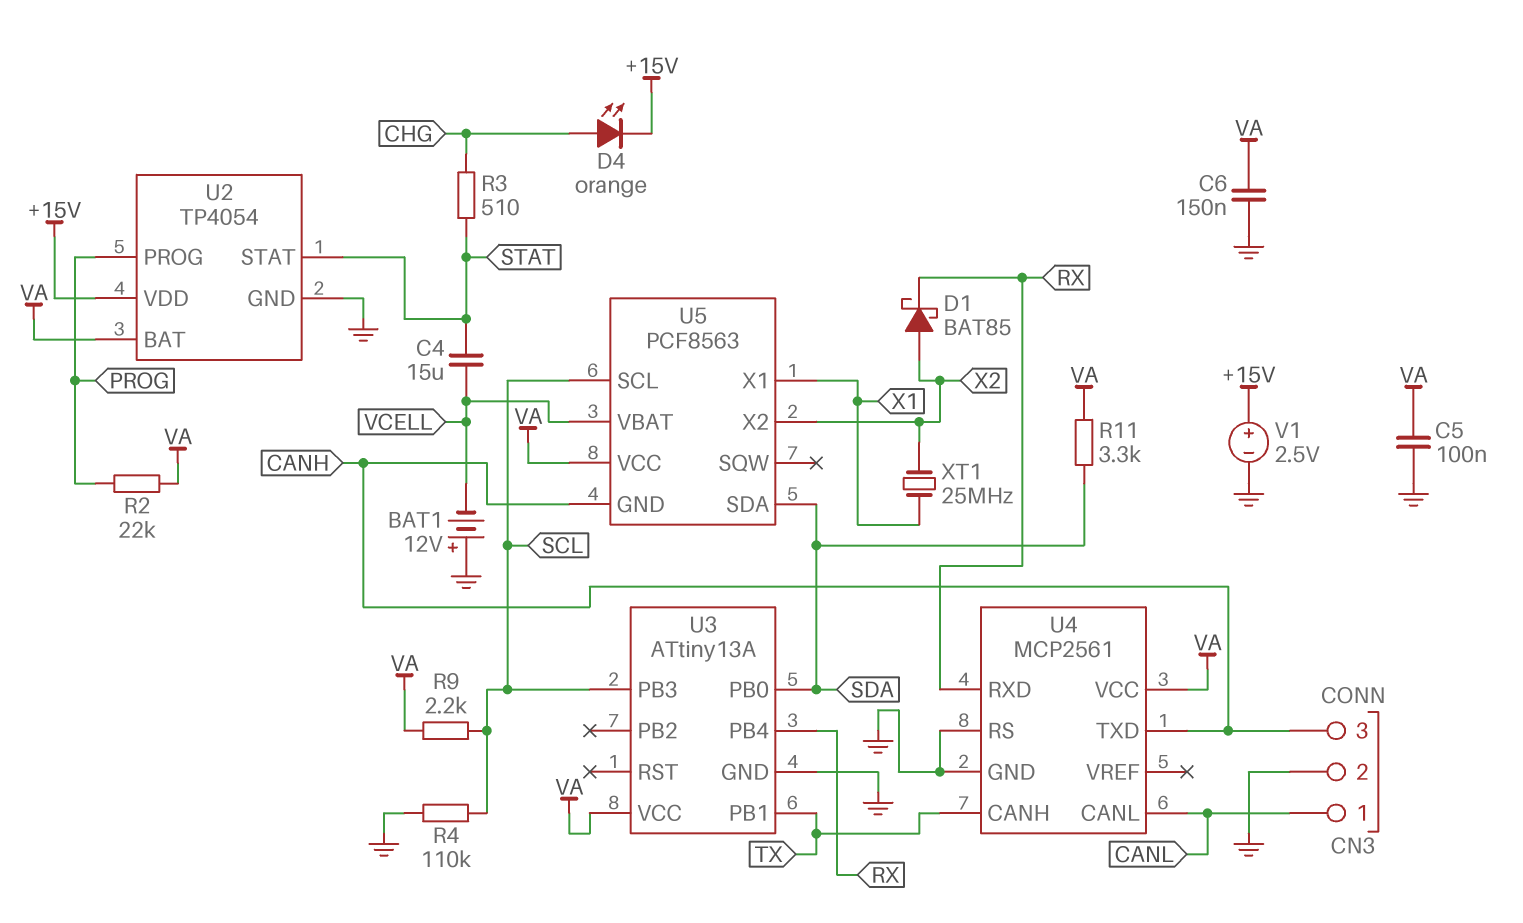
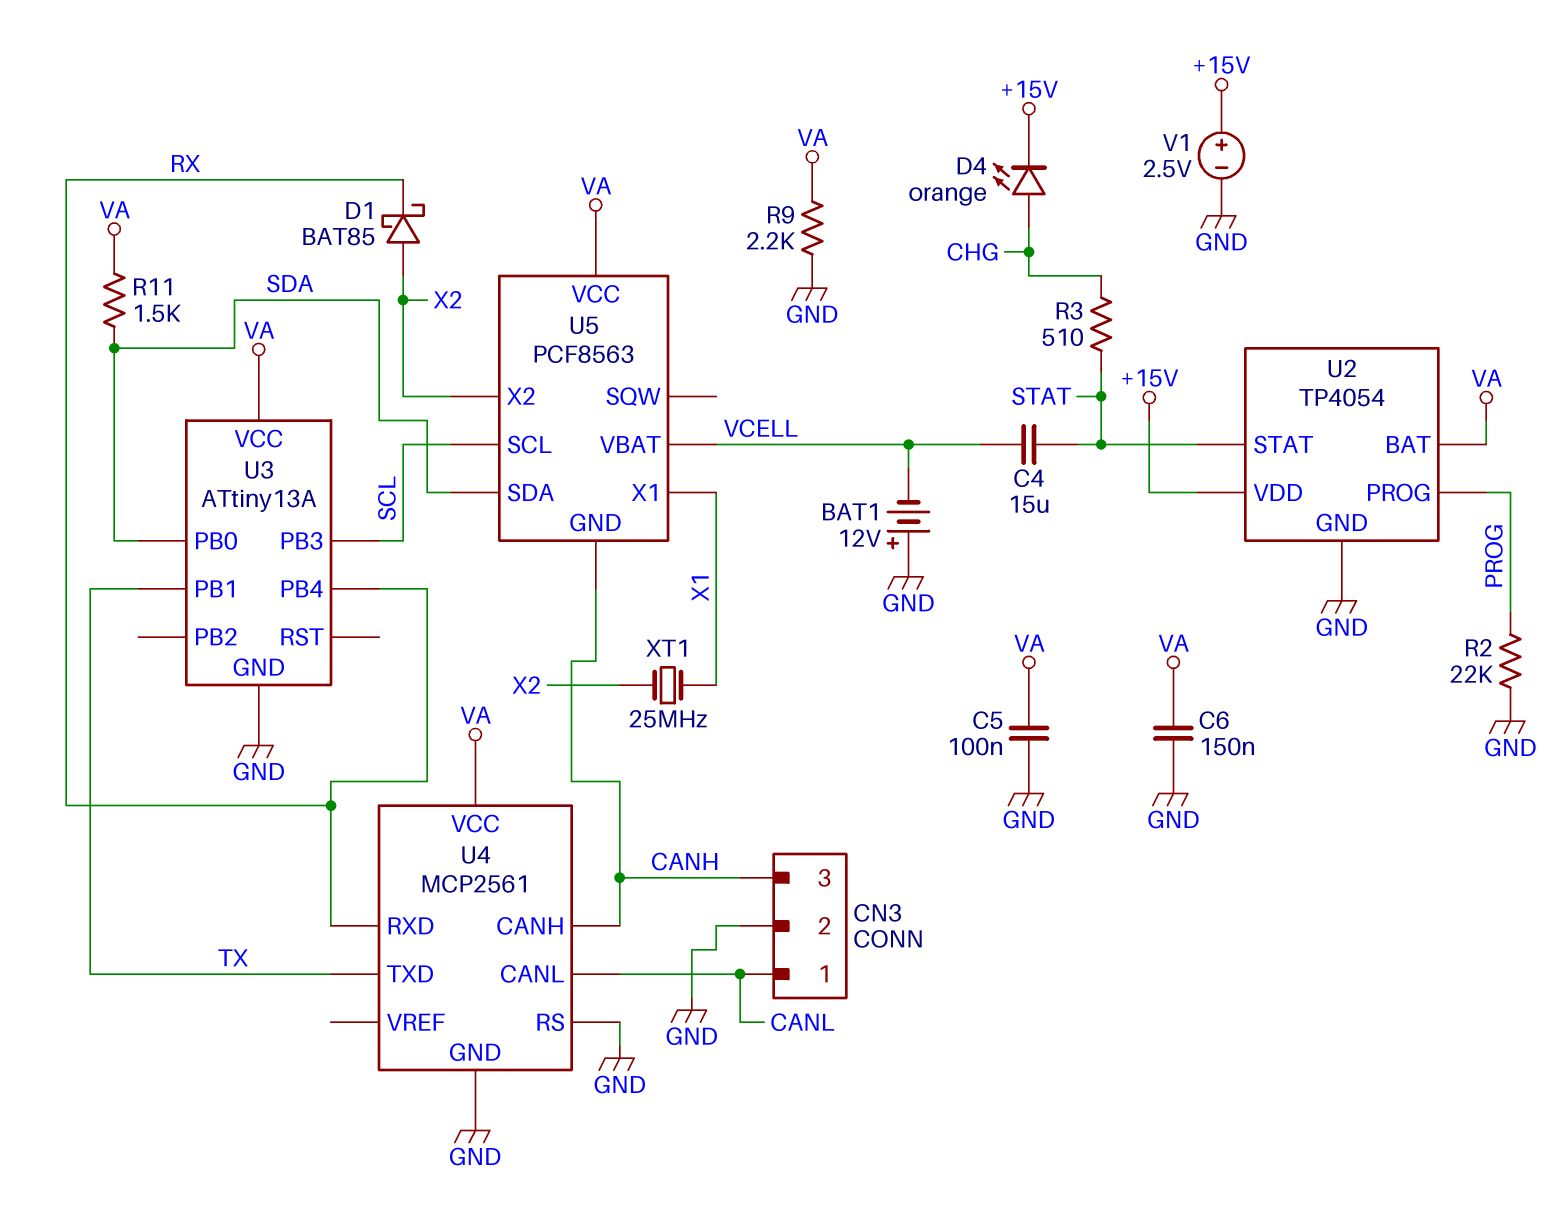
R2: 22k (PROG, VA) -> 22k (GND, PROG)
R4: 110k (GND, SCL) -> none
R9: 2.2k (SCL, VA) -> 2.2k (GND, VA)
R11: 3.3k (SDA, VA) -> 1.5k (SDA, VA)
U4 pin CANH: TX -> CANH
U4 pin TXD: CANH -> TX

